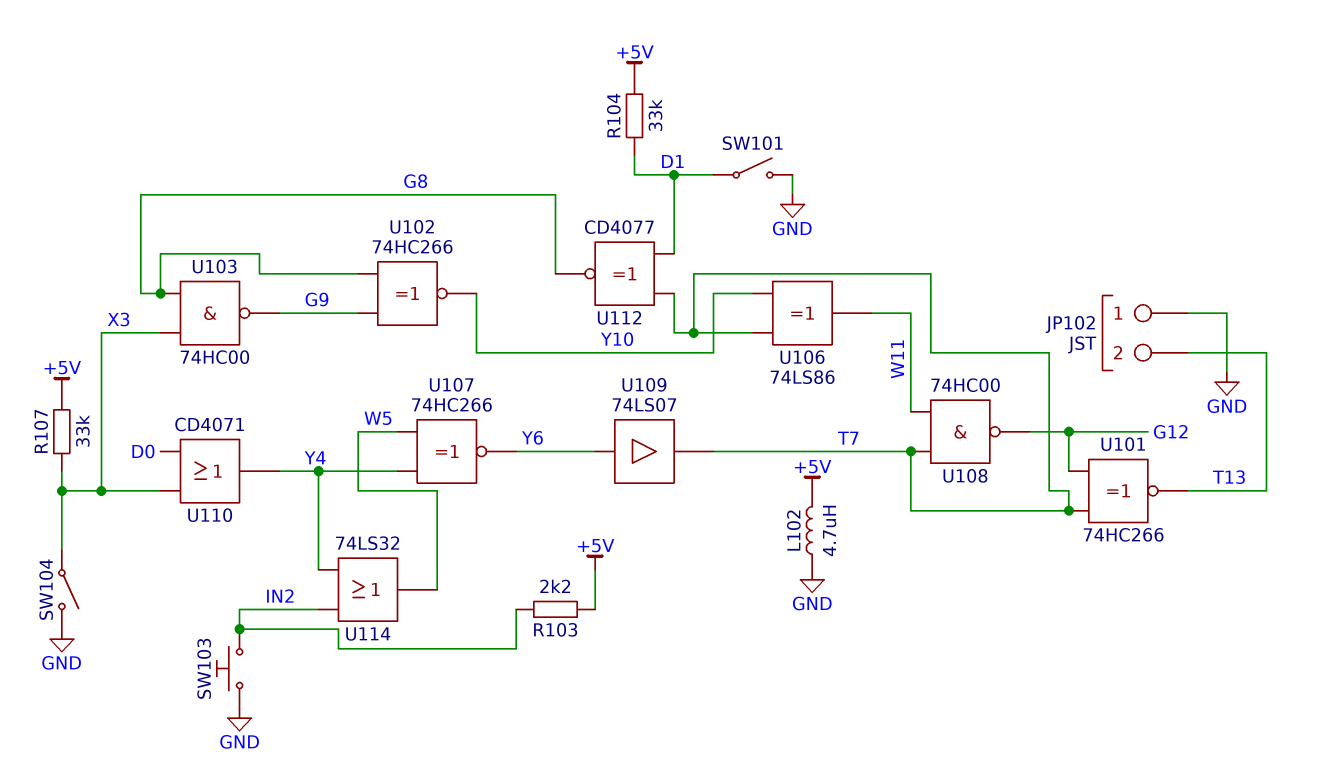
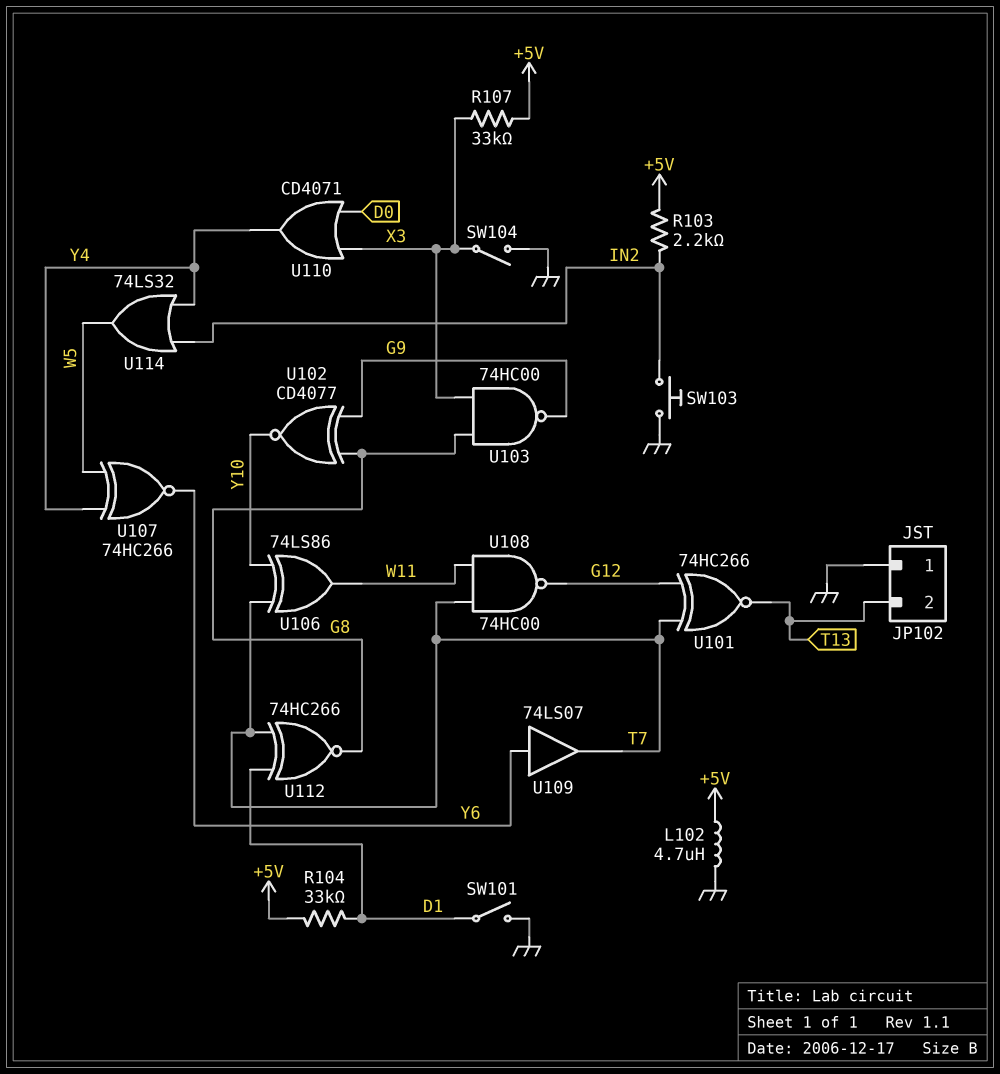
U102: XNOR 74HC266 (in G8, in G9, out Y10) -> XNOR CD4077 (in G8, in G9, out Y10)
U112: XNOR CD4077 (in D1, in T7, out G8) -> XNOR 74HC266 (in D1, in T7, out G8)

